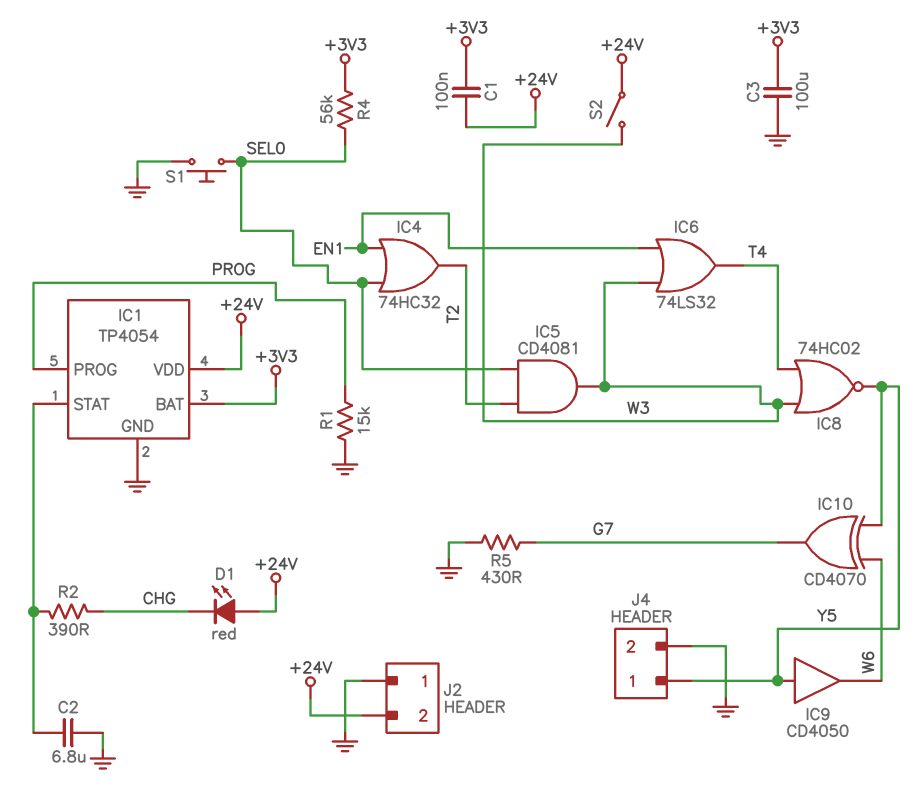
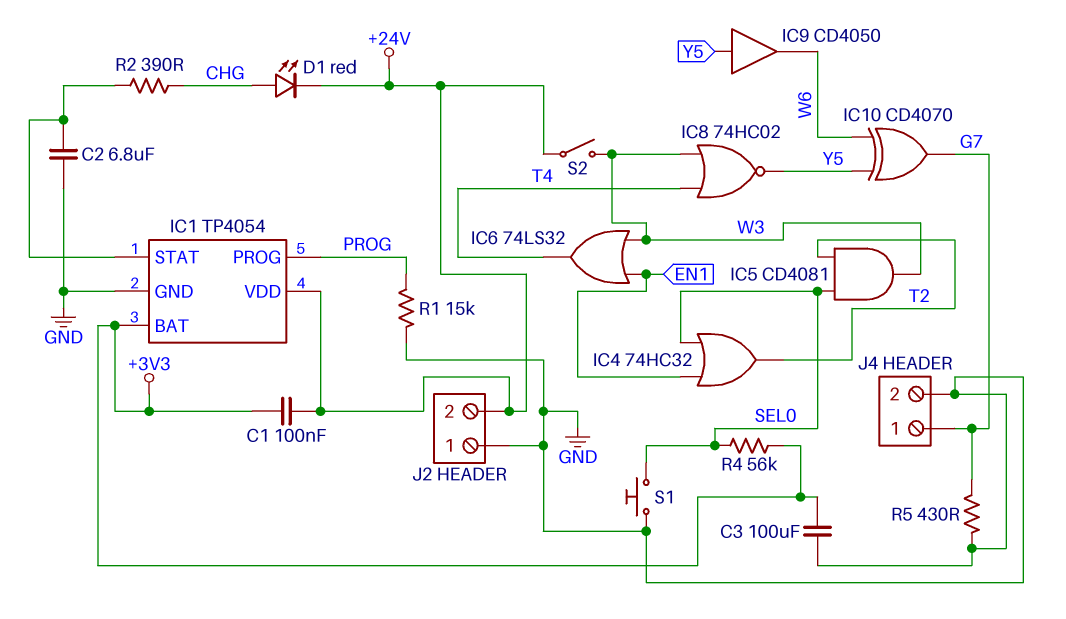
D1: LED red (A +24V, K CHG) -> LED red (A CHG, K +24V)
J4 pin 1: Y5 -> G7

